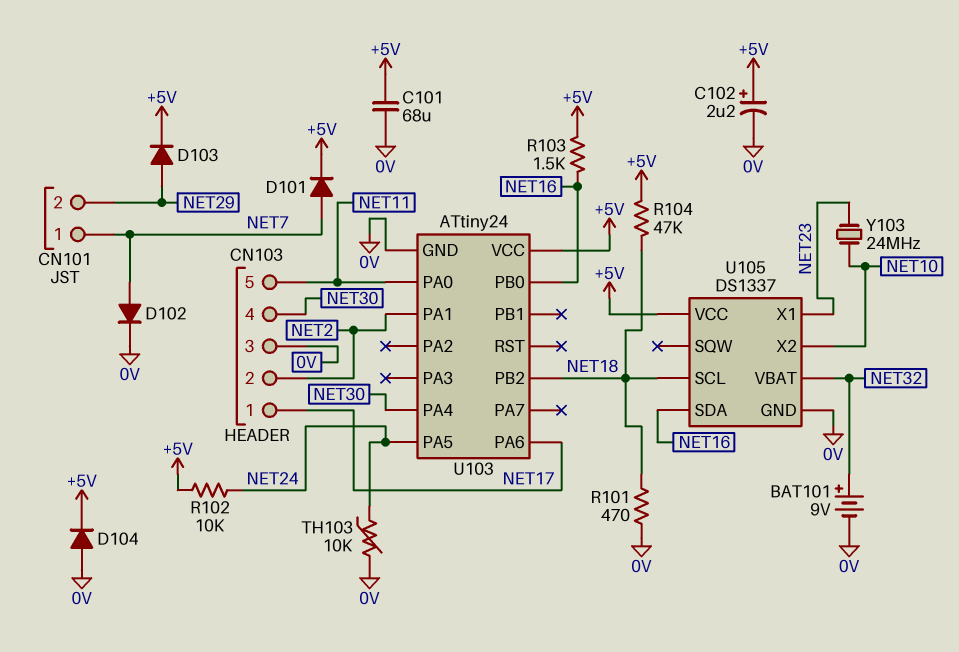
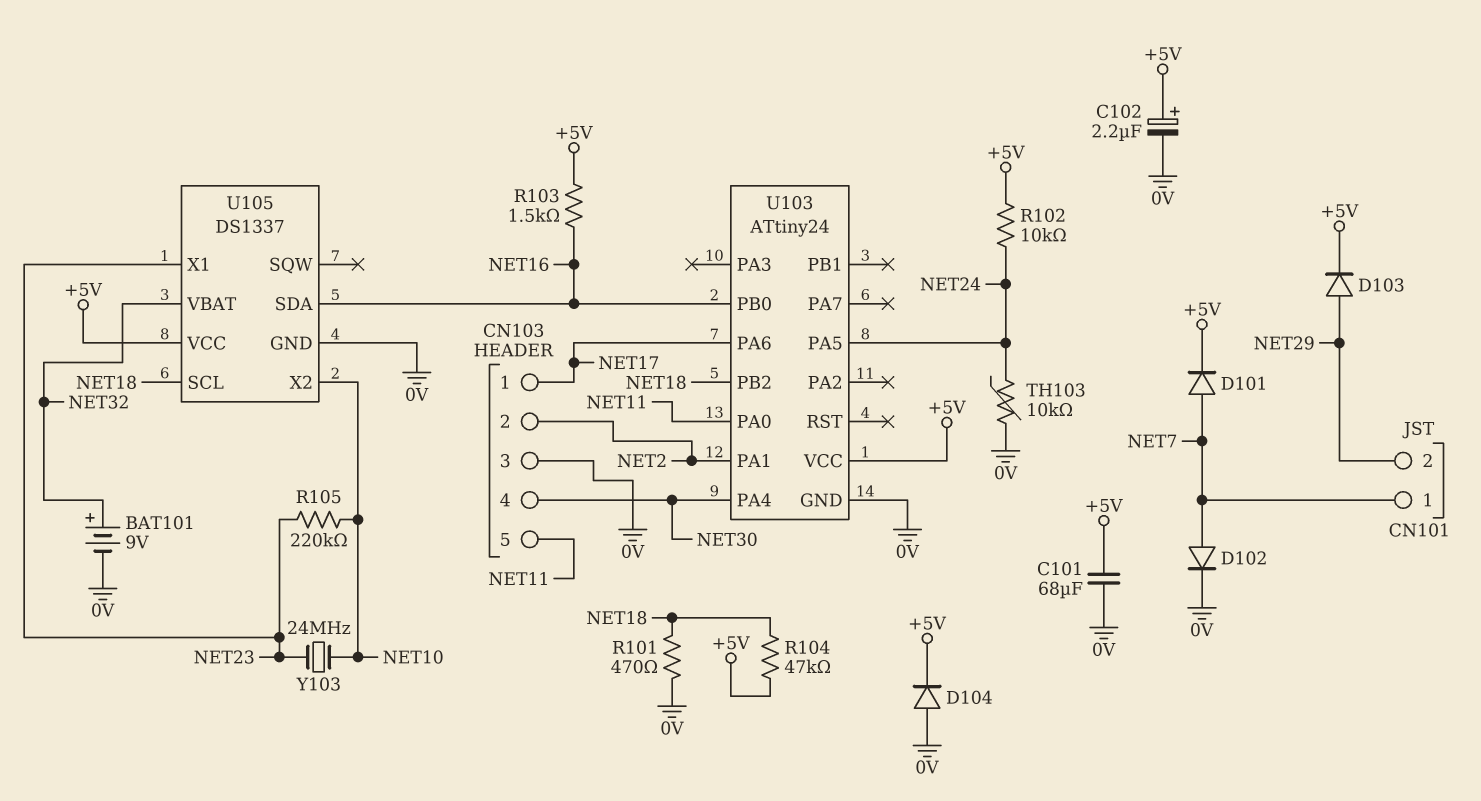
R105: none -> 220k (NET10, NET23)

